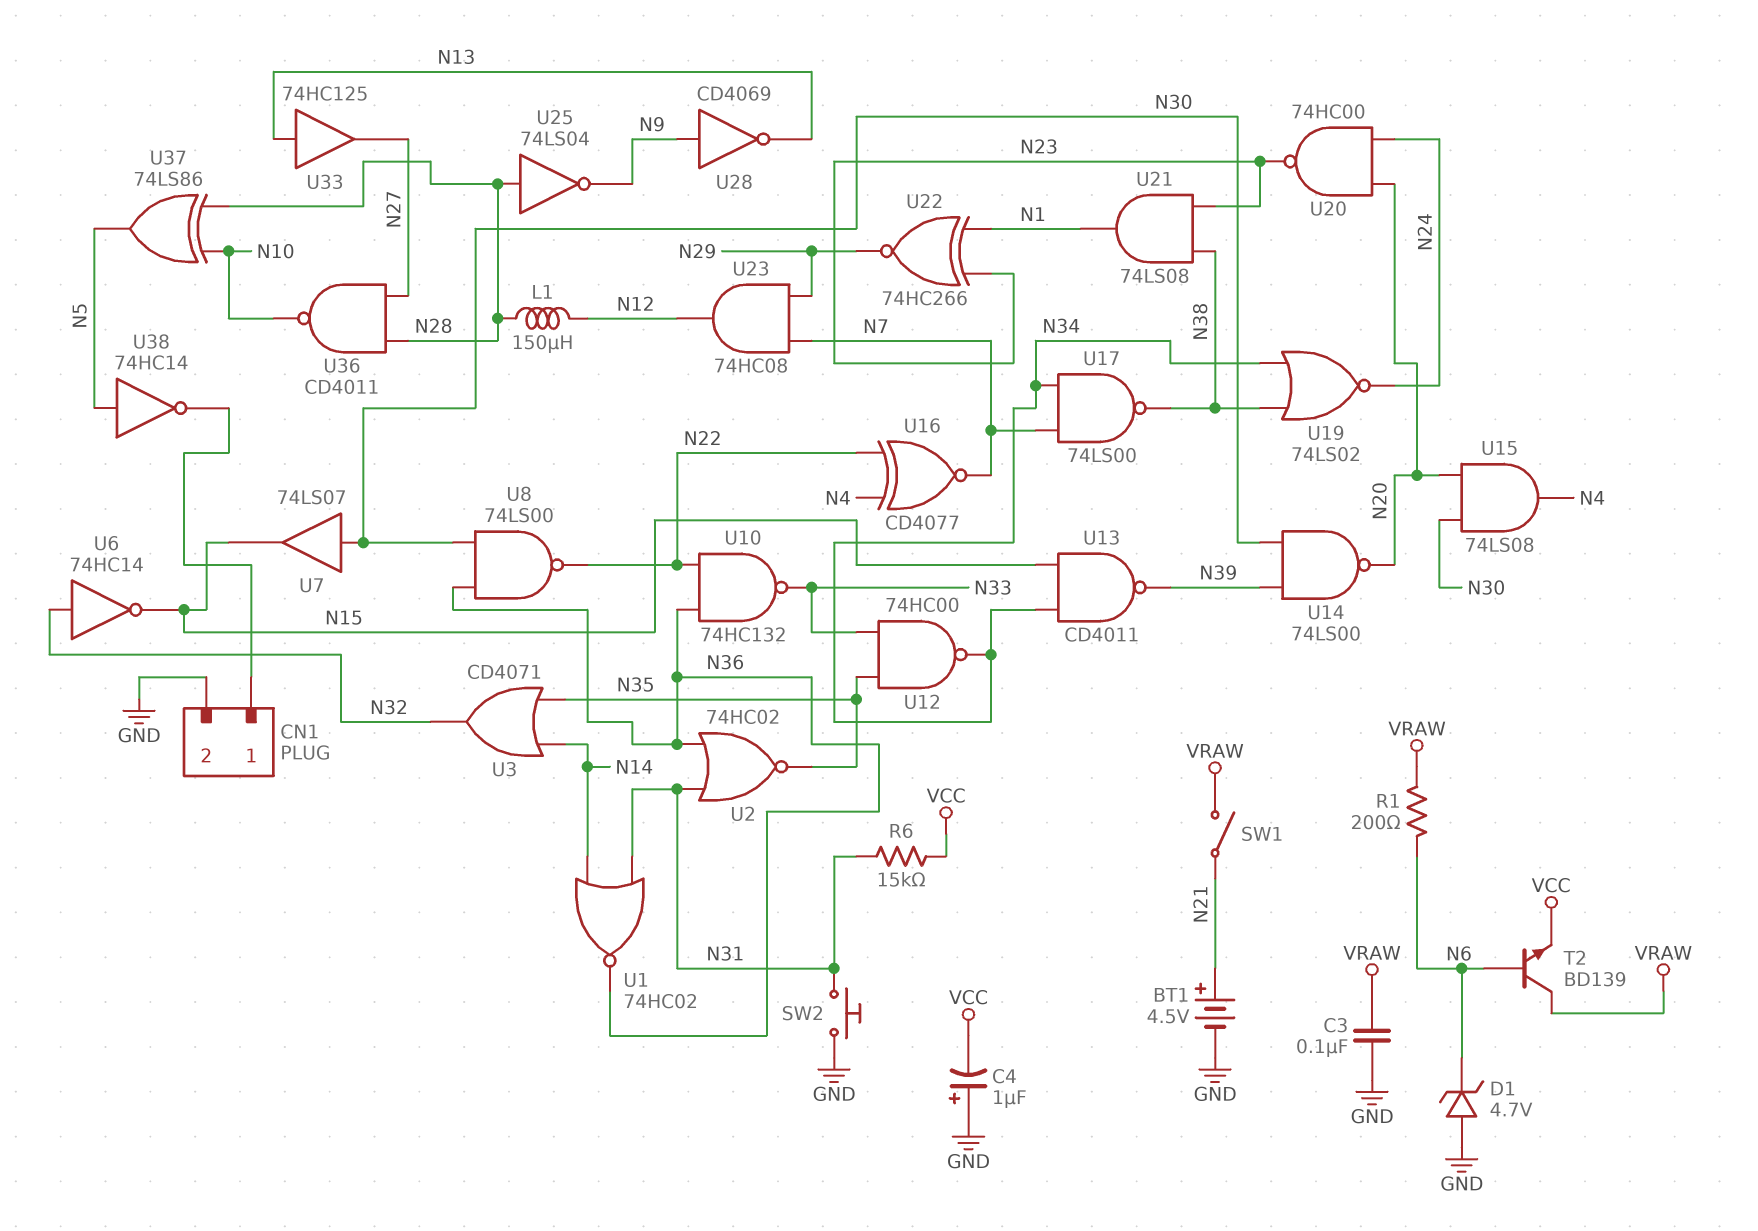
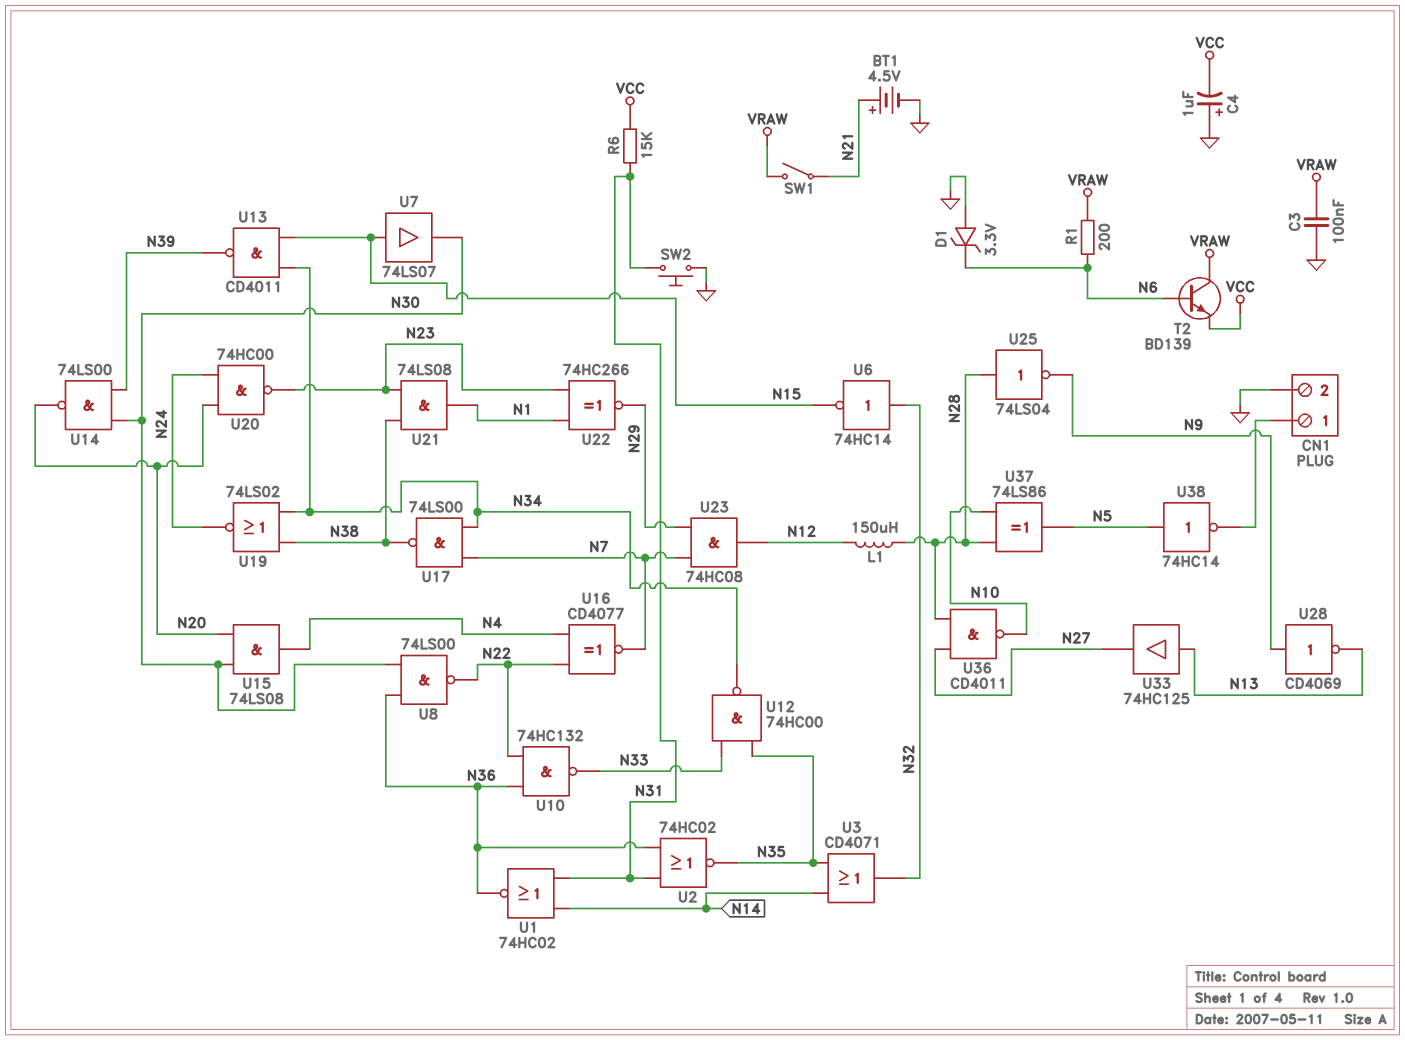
D1: zener 4.7V (A GND, K N6) -> zener 3.3V (A GND, K N6)
U7: buffer 74LS07 (in N30, out N15) -> buffer 74LS07 (in N15, out N30)

